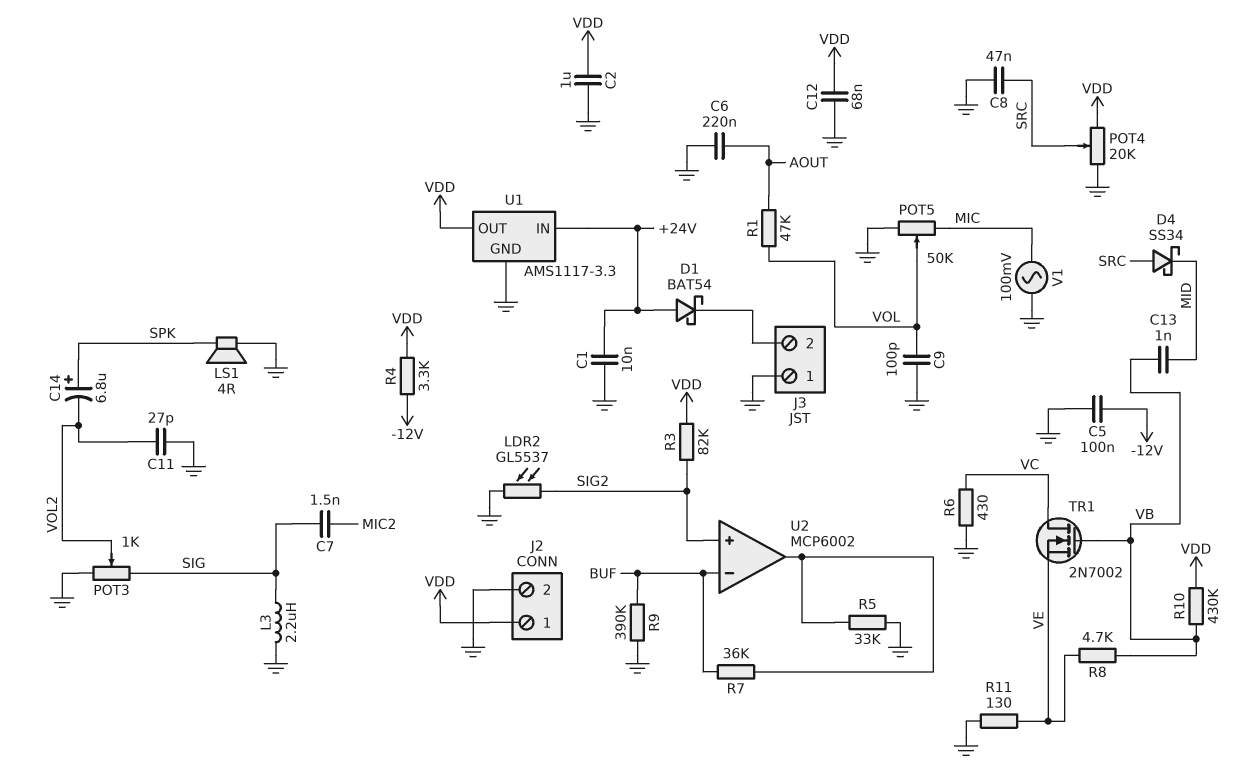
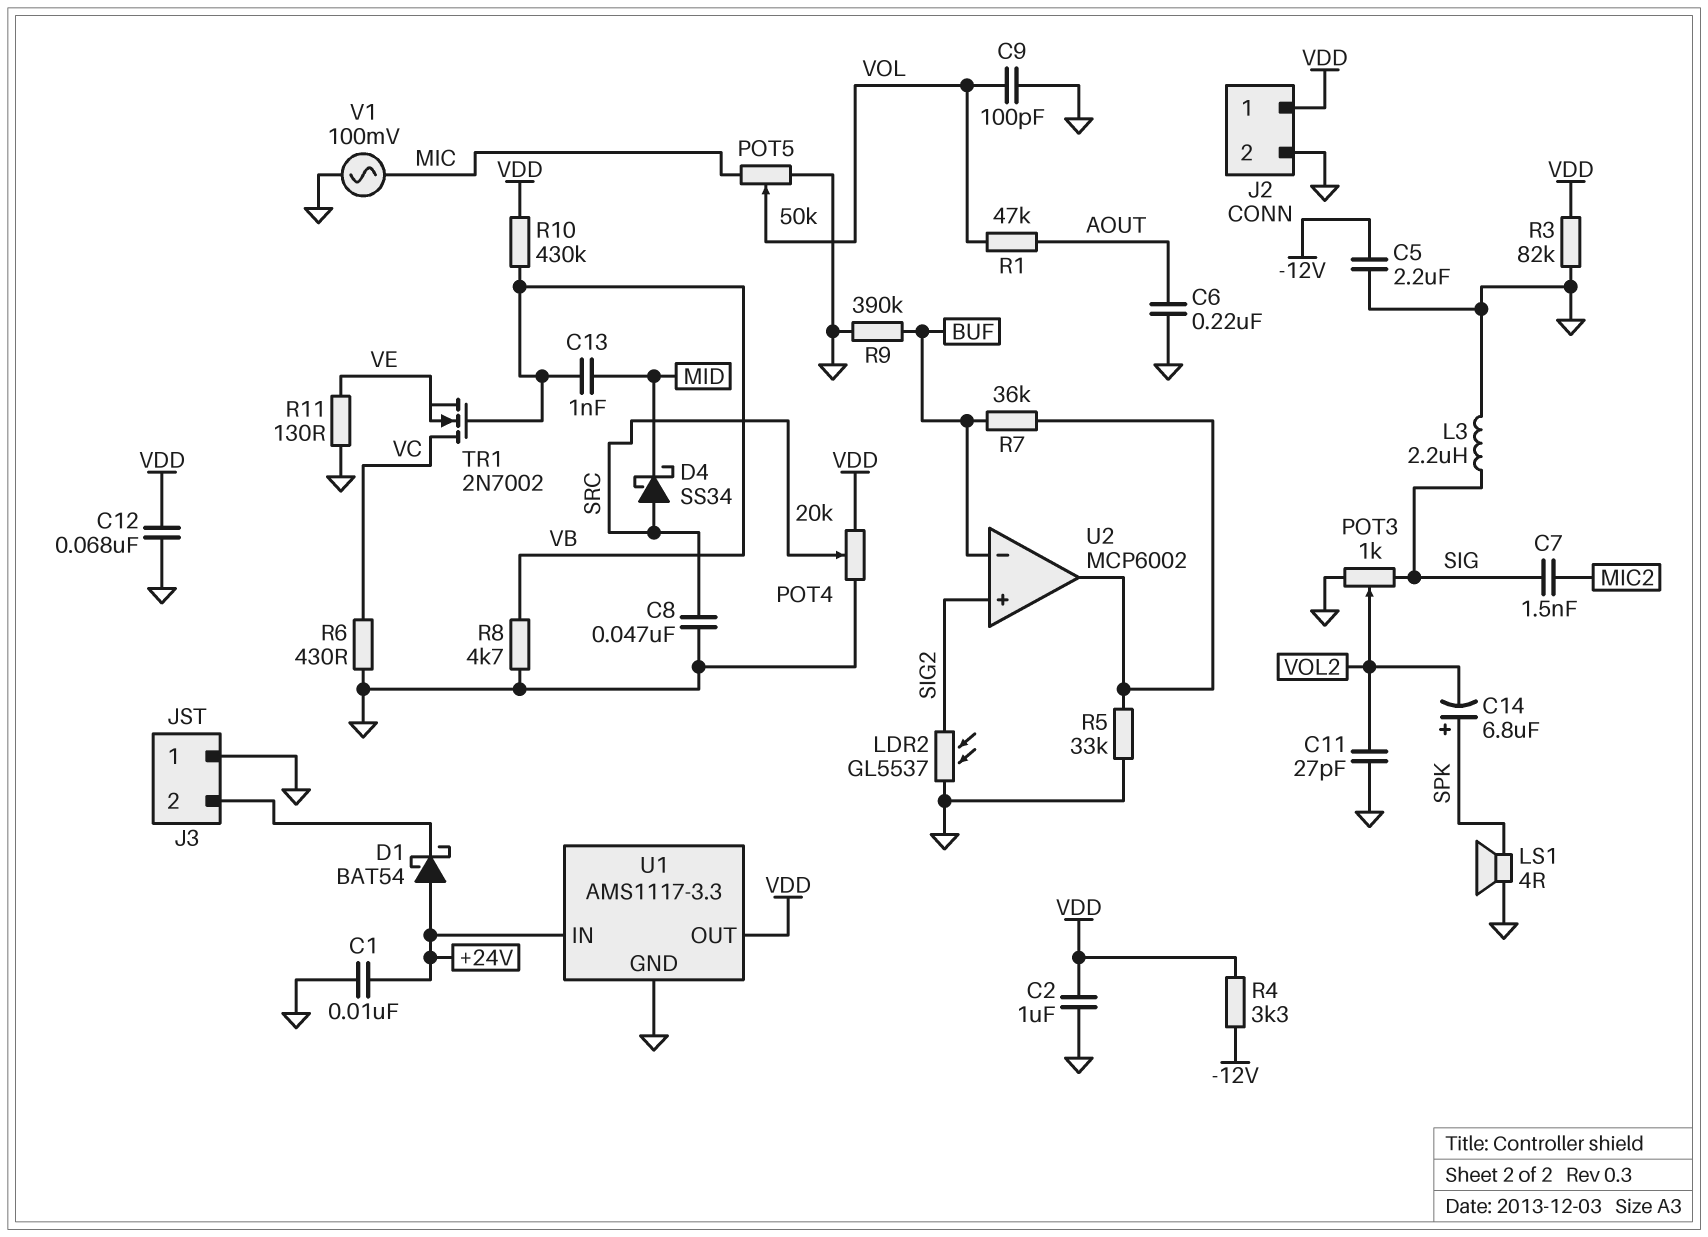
C5: 100nF (-12V, GND) -> 2.2uF (-12V, GND)
R3: 82k (SIG2, VDD) -> 82k (GND, VDD)
R8: 4.7k (VB, VE) -> 4.7k (GND, VB)

